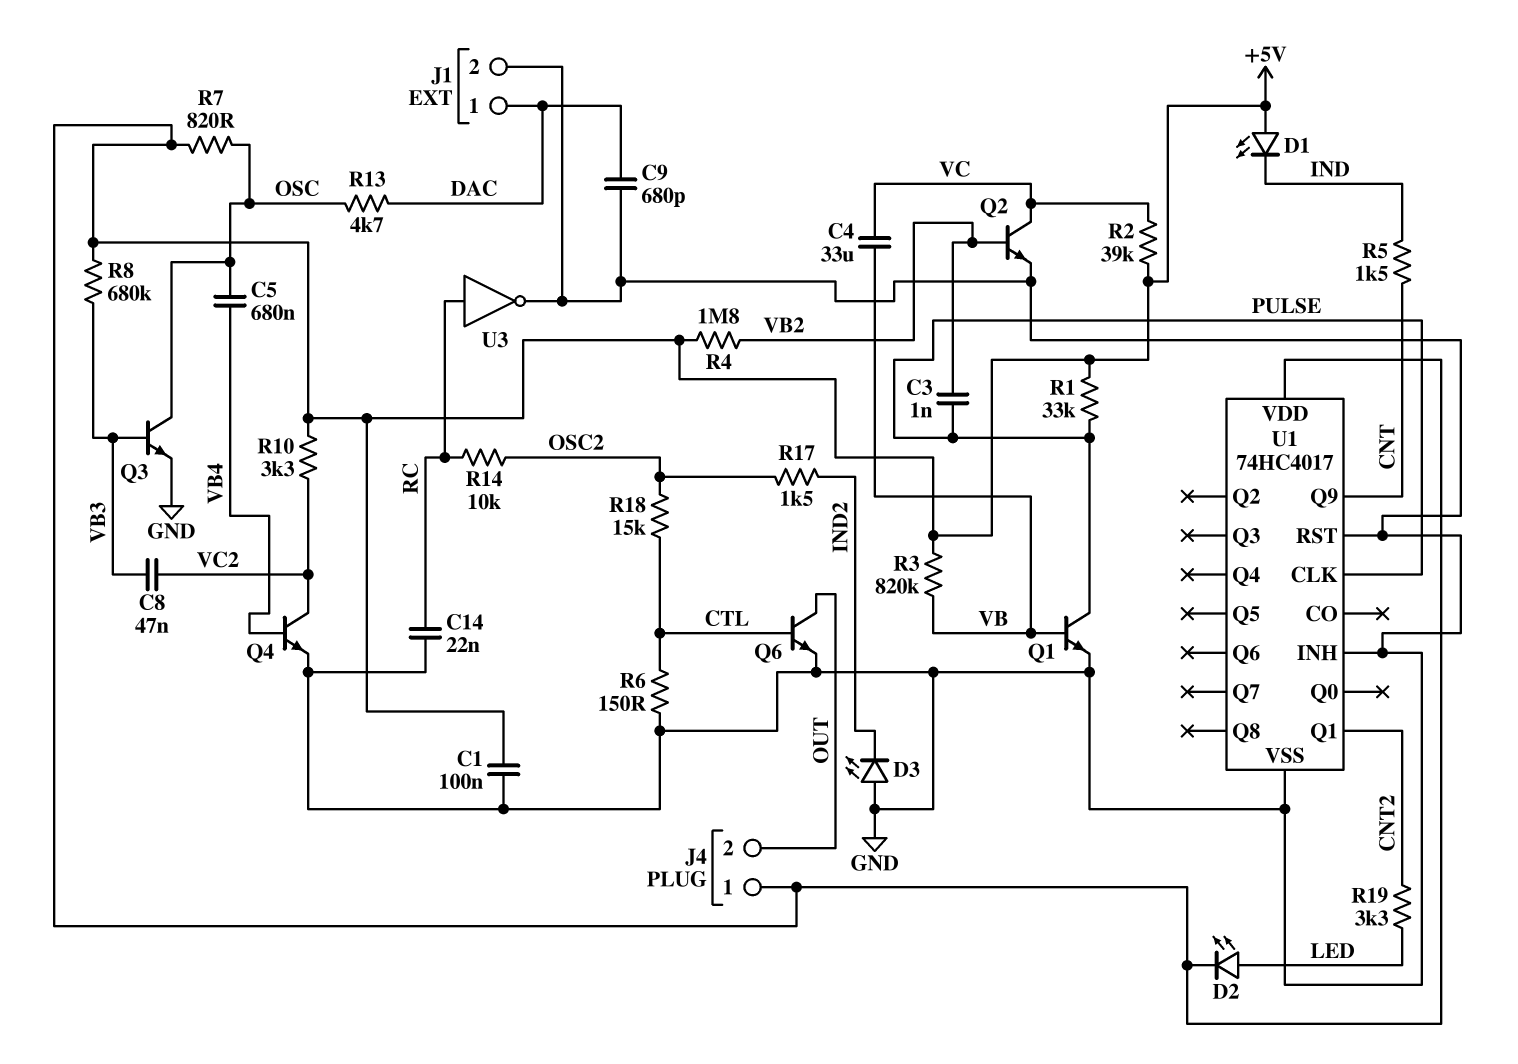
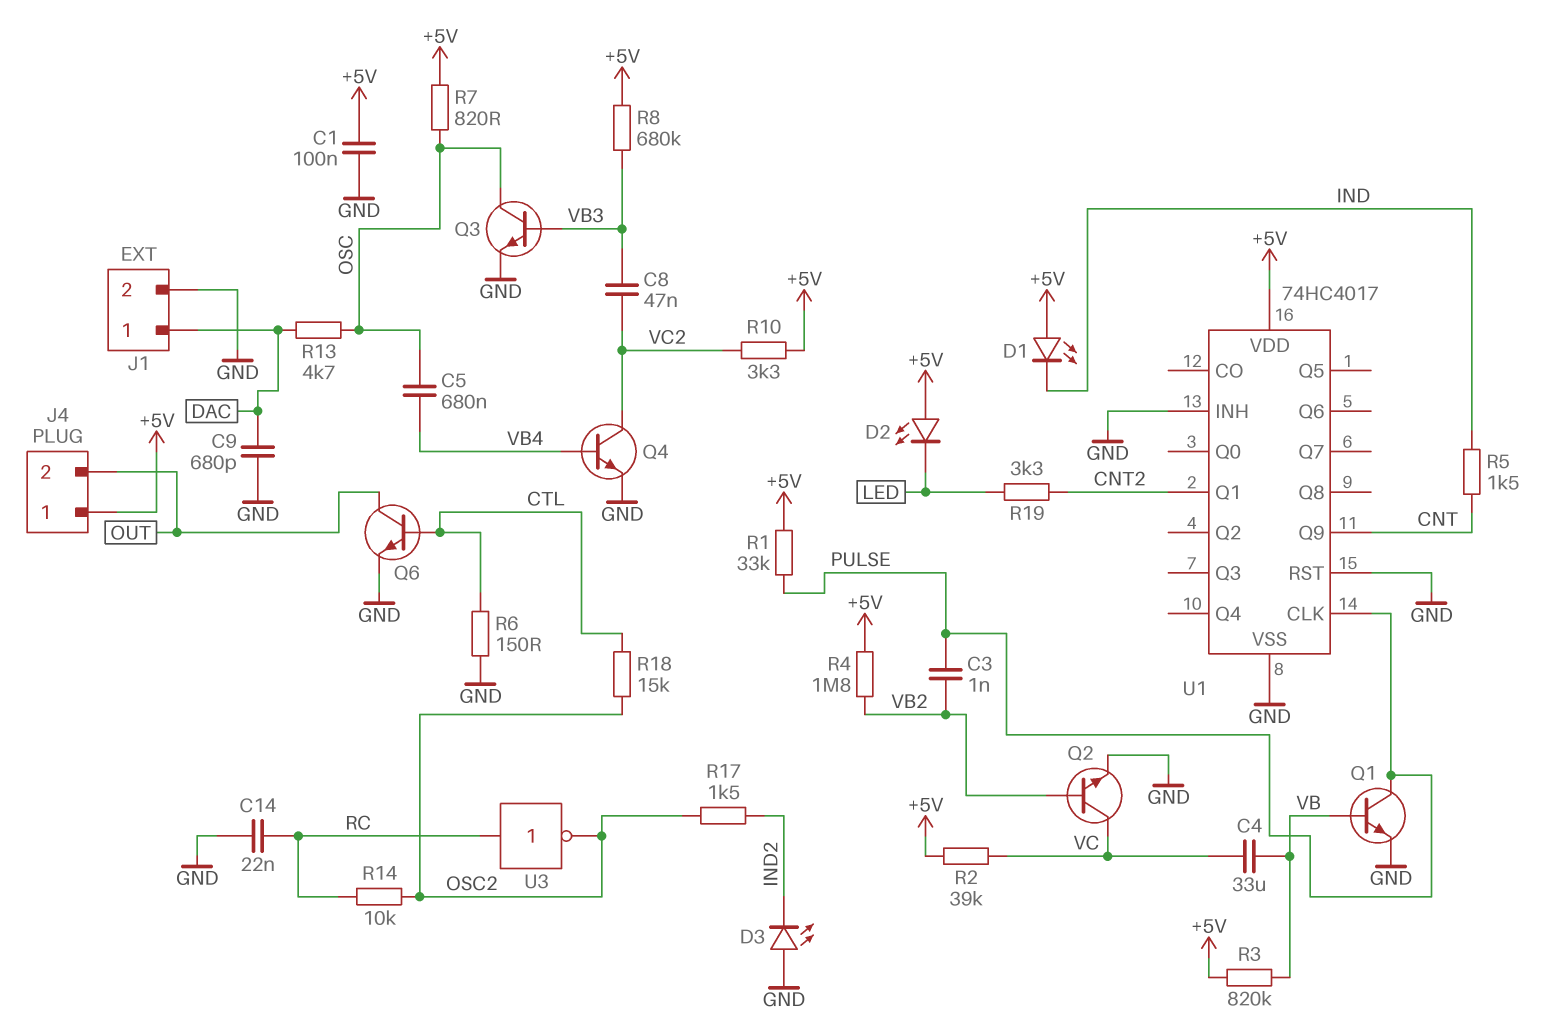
D2: LED (A LED, K +5V) -> LED (A +5V, K LED)
U3: NOT (in RC, out GND) -> NOT (in RC, out OSC2)

